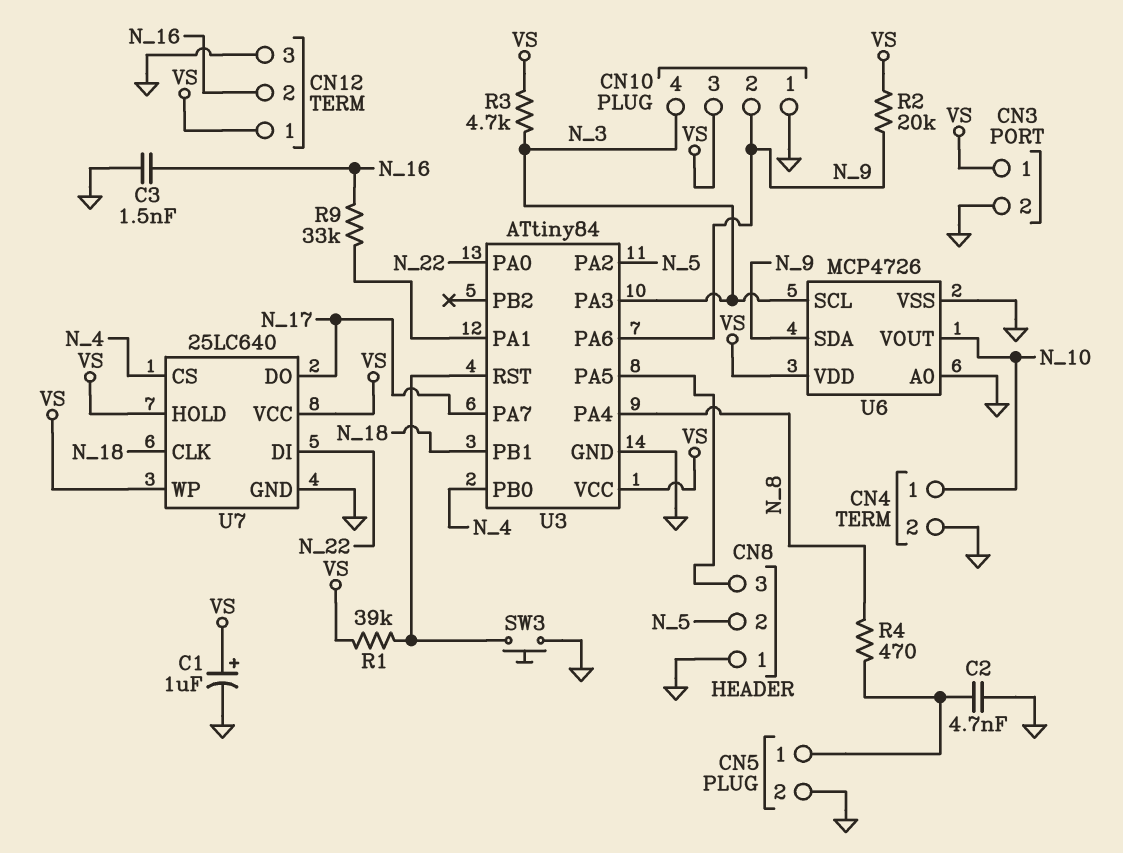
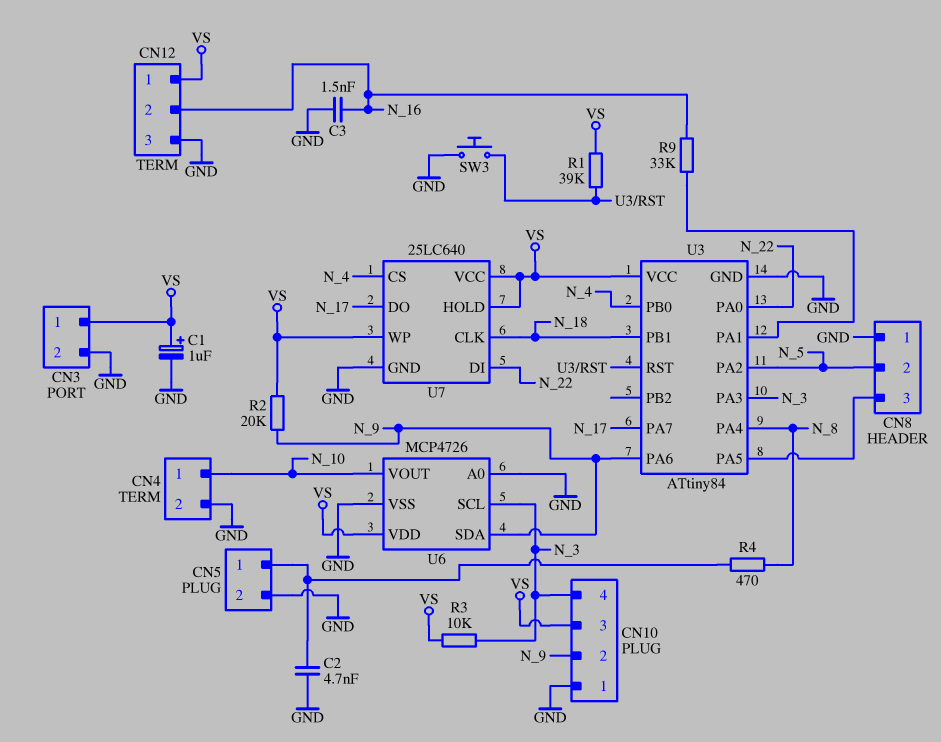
R3: 4.7k (N_3, VS) -> 10k (N_3, VS)

